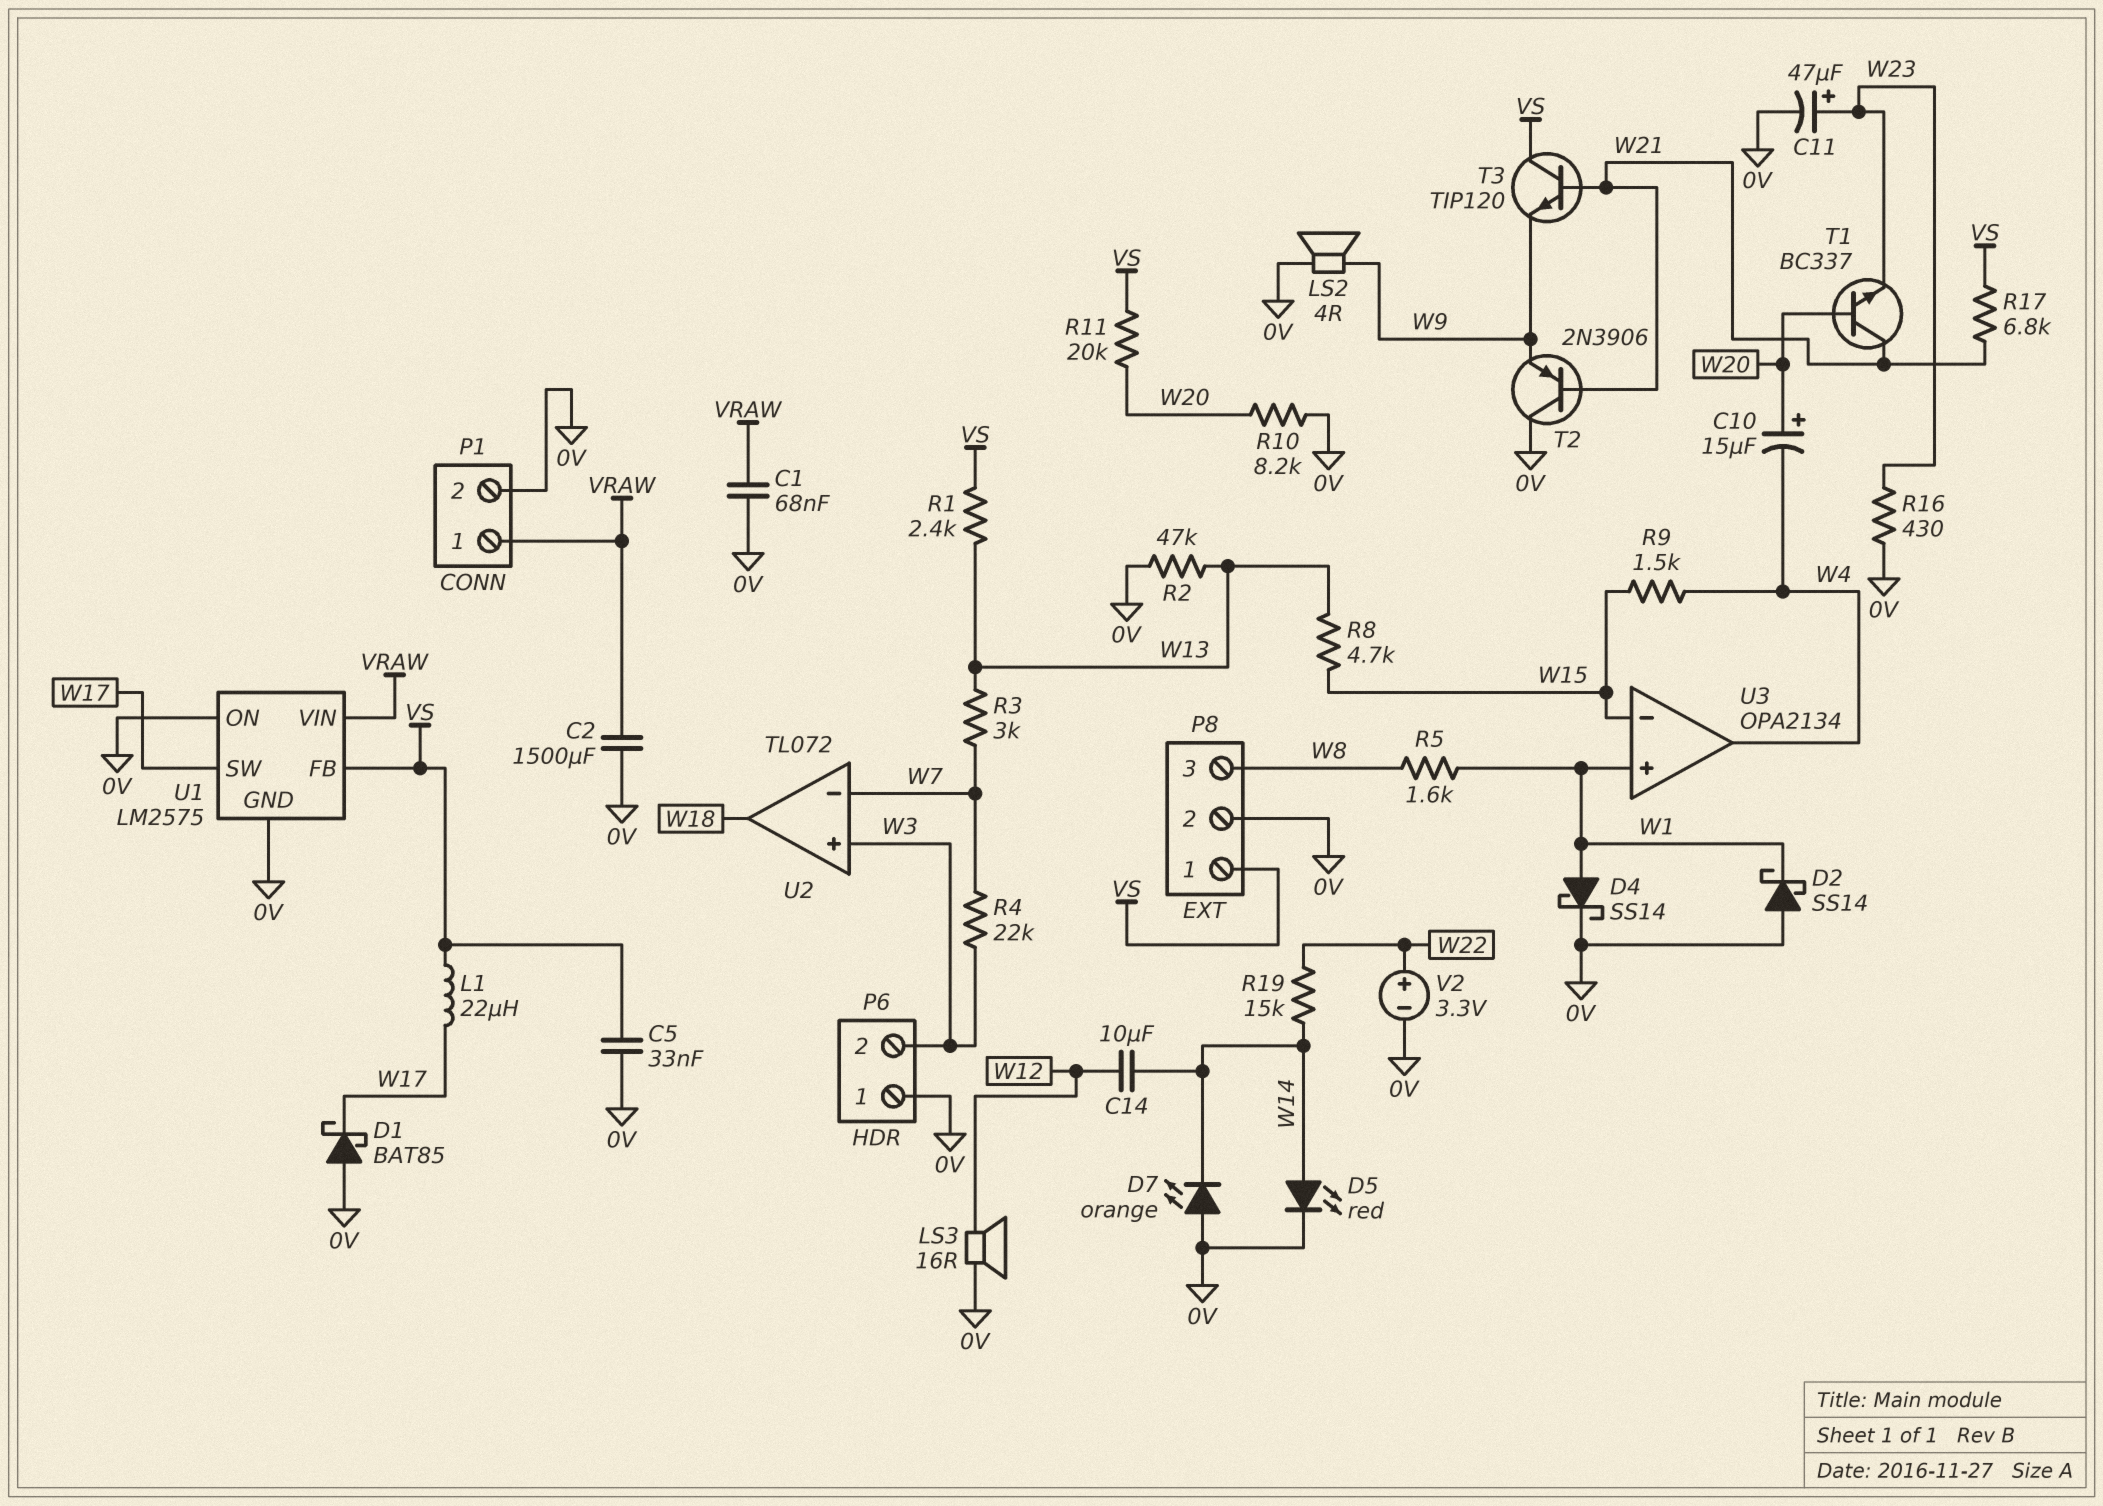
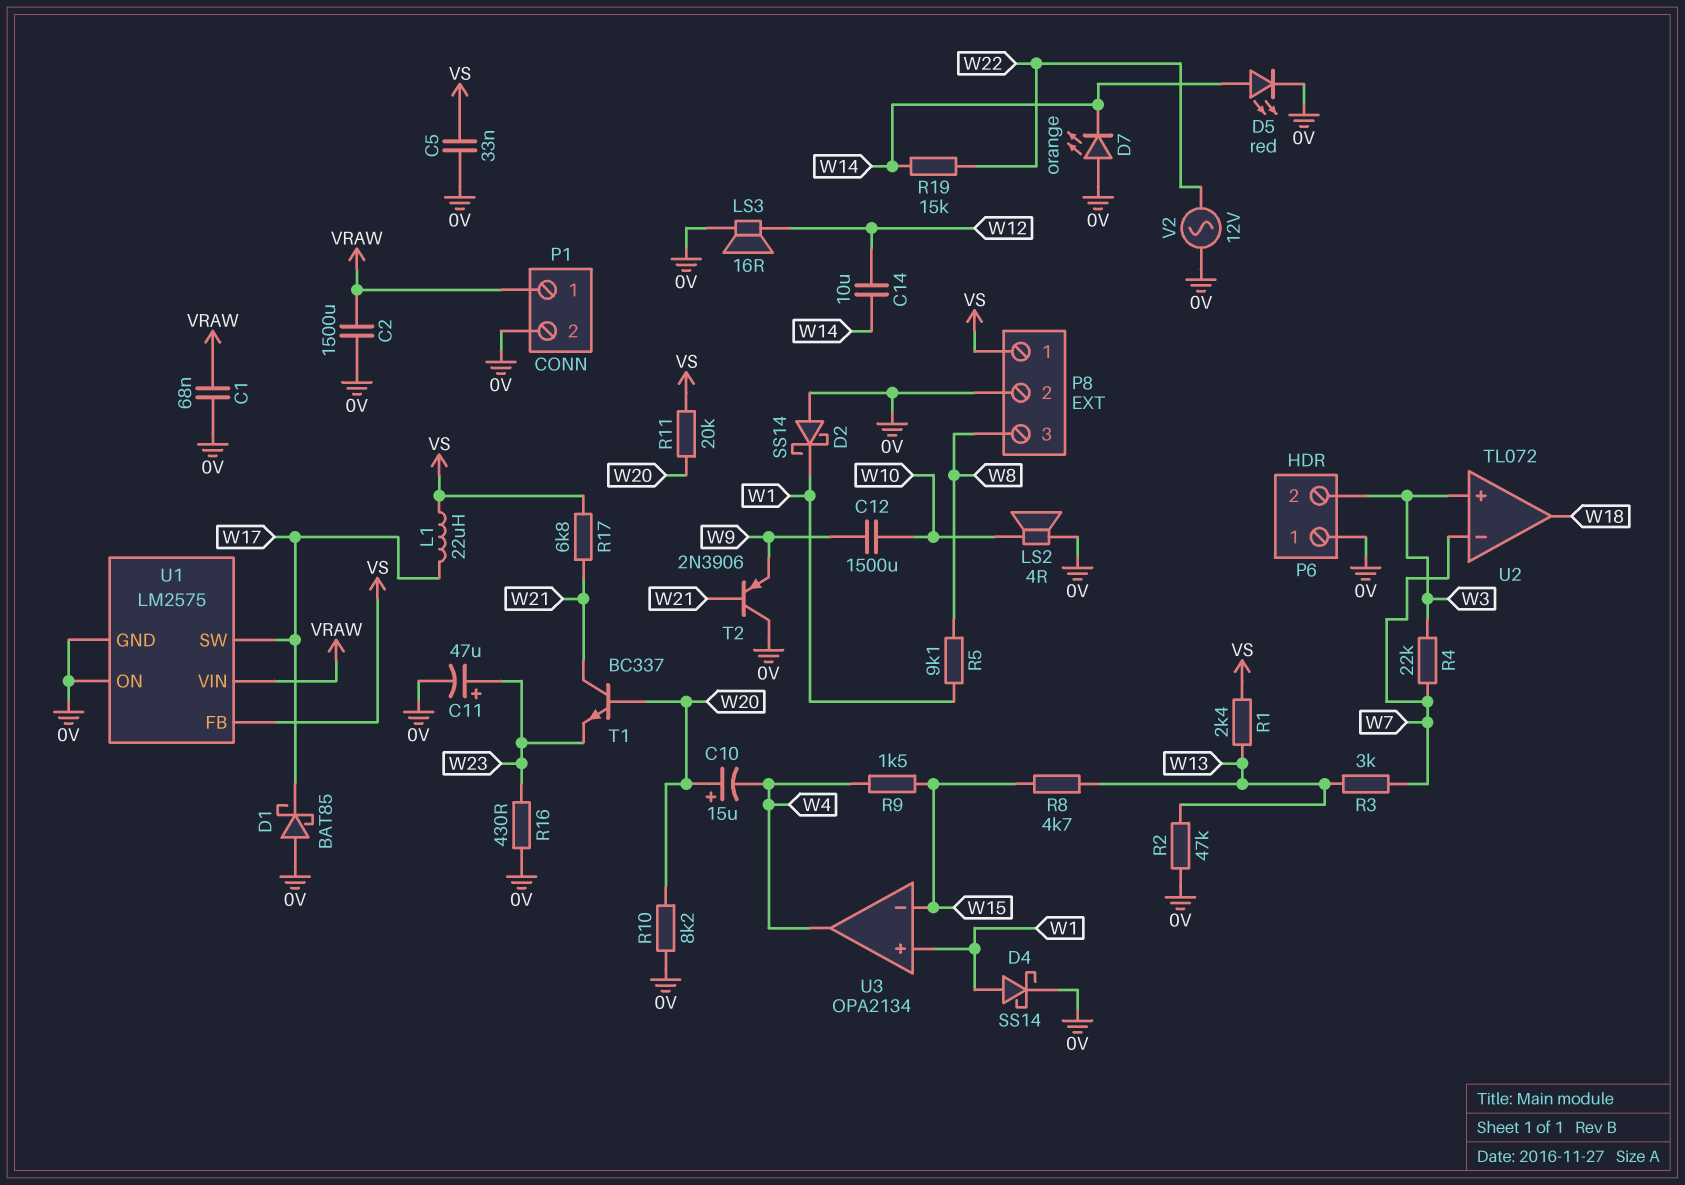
C12: none -> 1500uF (W9, W10)
LS2: speaker 4R (0V, W9) -> speaker 4R (0V, W10)
R5: 1.6k (W1, W8) -> 9.1k (W1, W8)
T3: NPN TIP120 (B W21, C VS, E W9) -> none
V2: 3.3V (plus W22, minus 0V) -> AC 12V (0V, W22)

